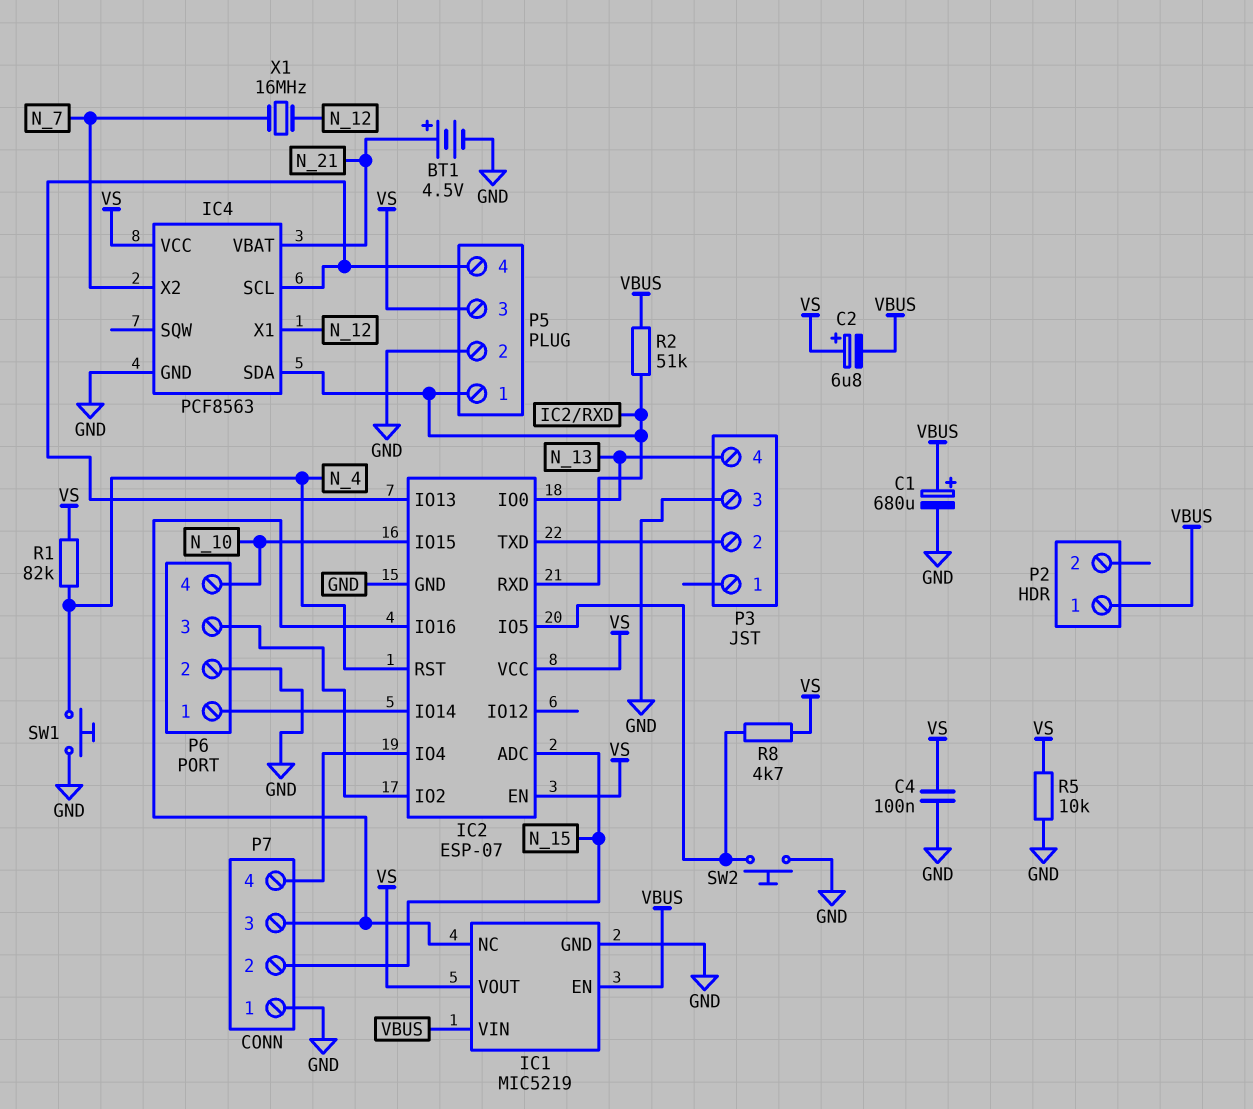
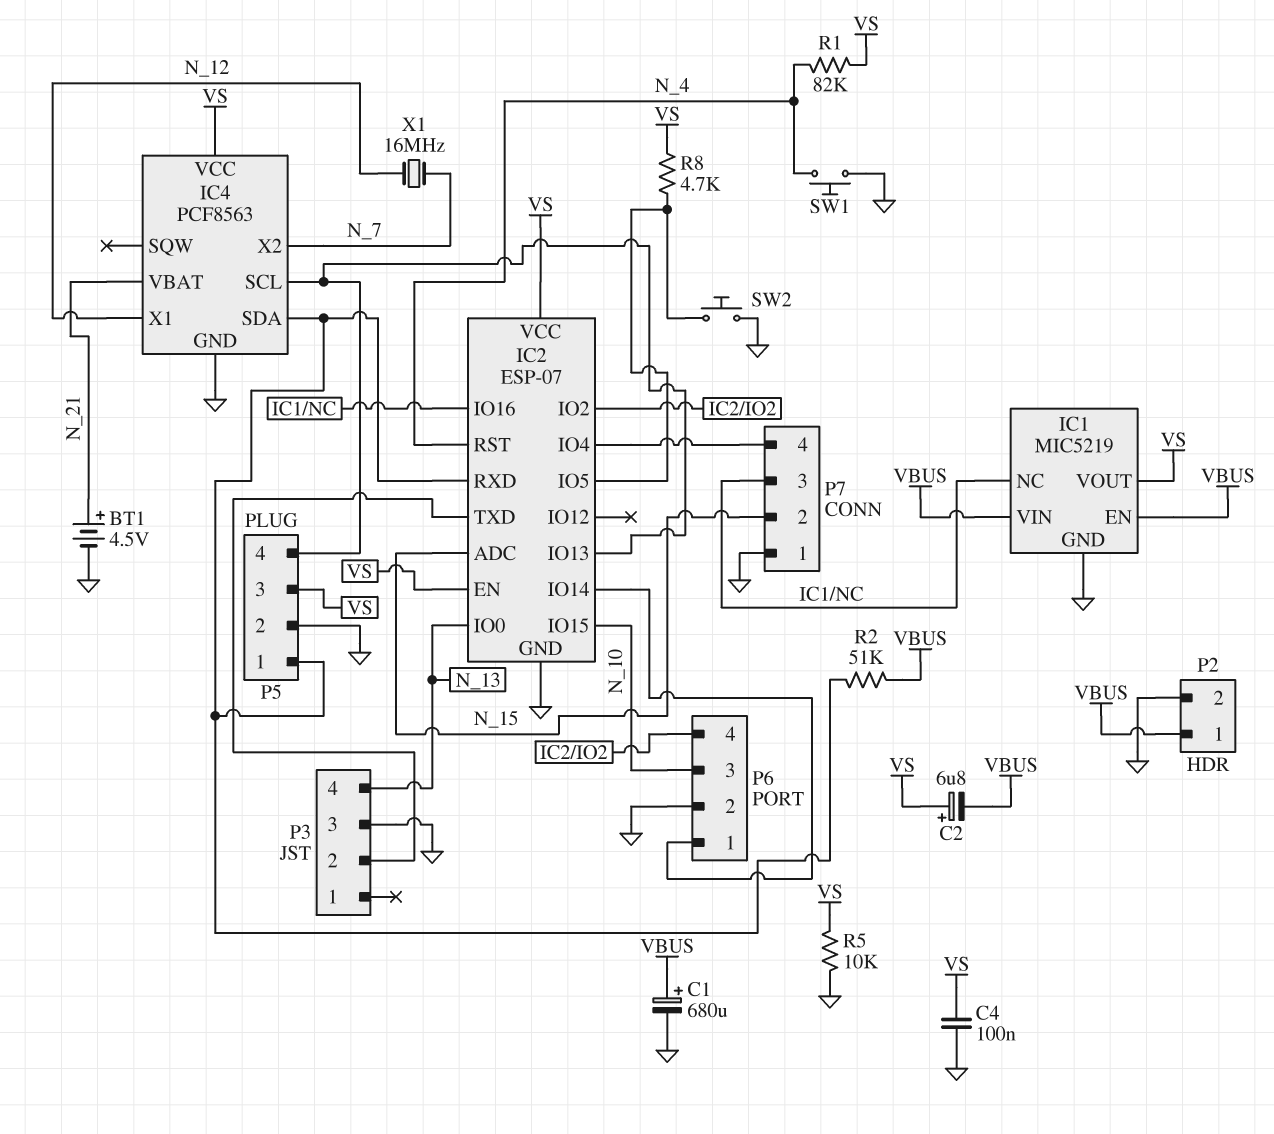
P2 pin 2: none -> GND
P6 pin 3: IC2/IO2 -> N_10
P6 pin 4: N_10 -> IC2/IO2

